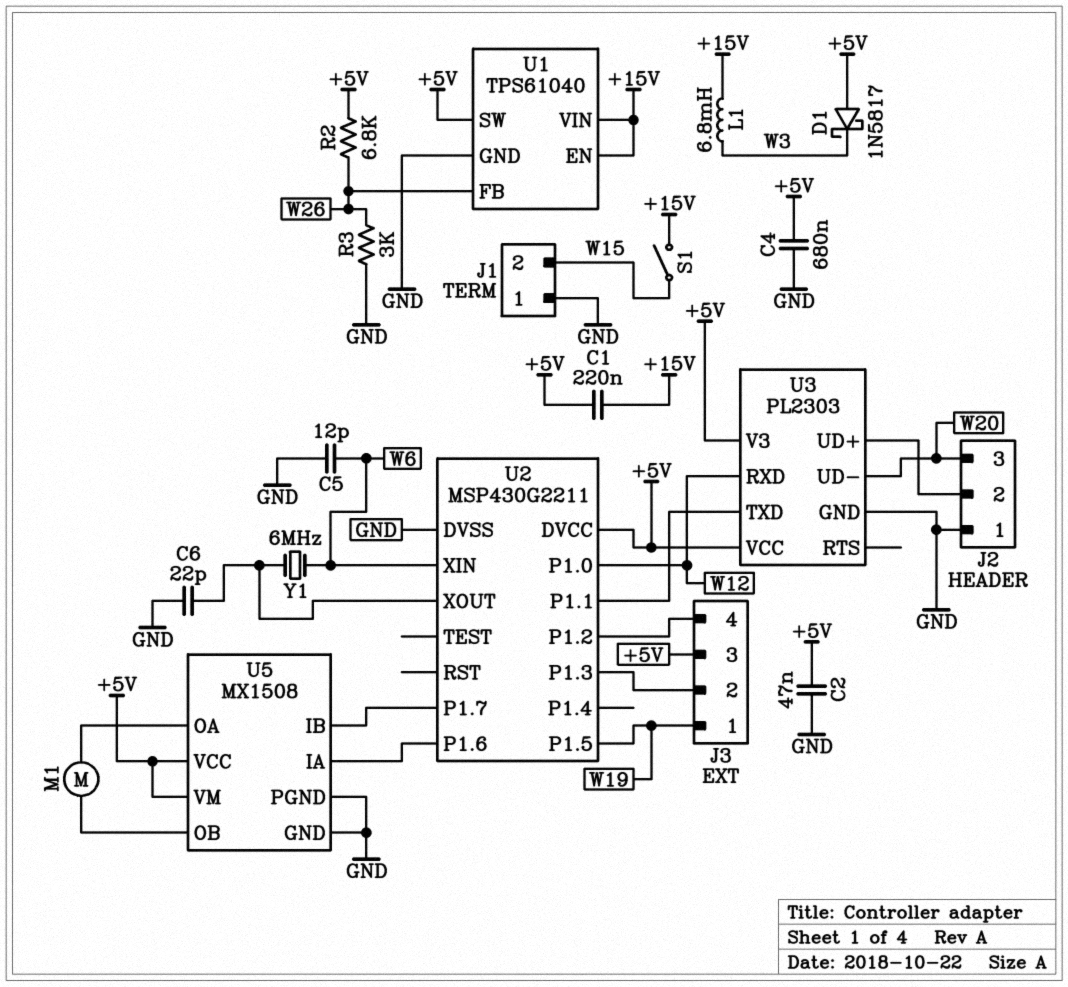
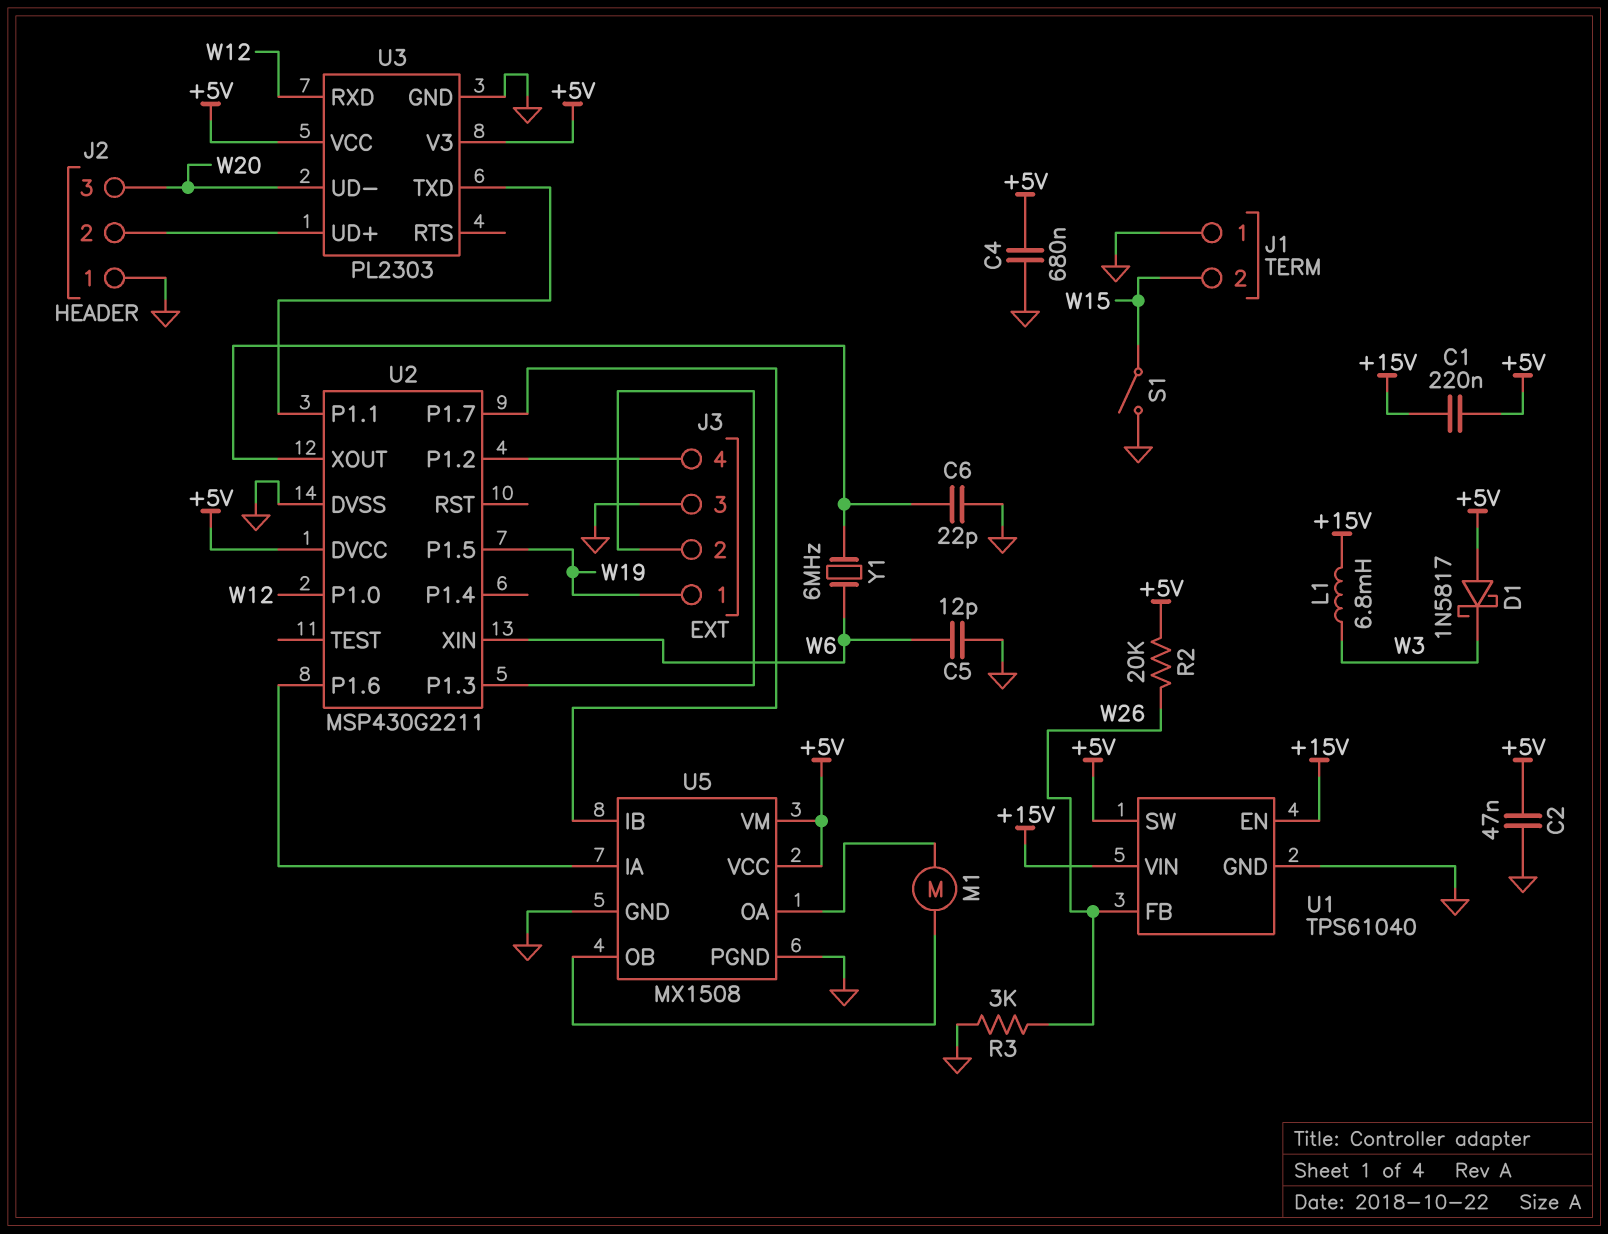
J3 pin 3: +5V -> GND
R2: 6.8k (+5V, W26) -> 20k (+5V, W26)
S1: switch (+15V, W15) -> switch (GND, W15)

